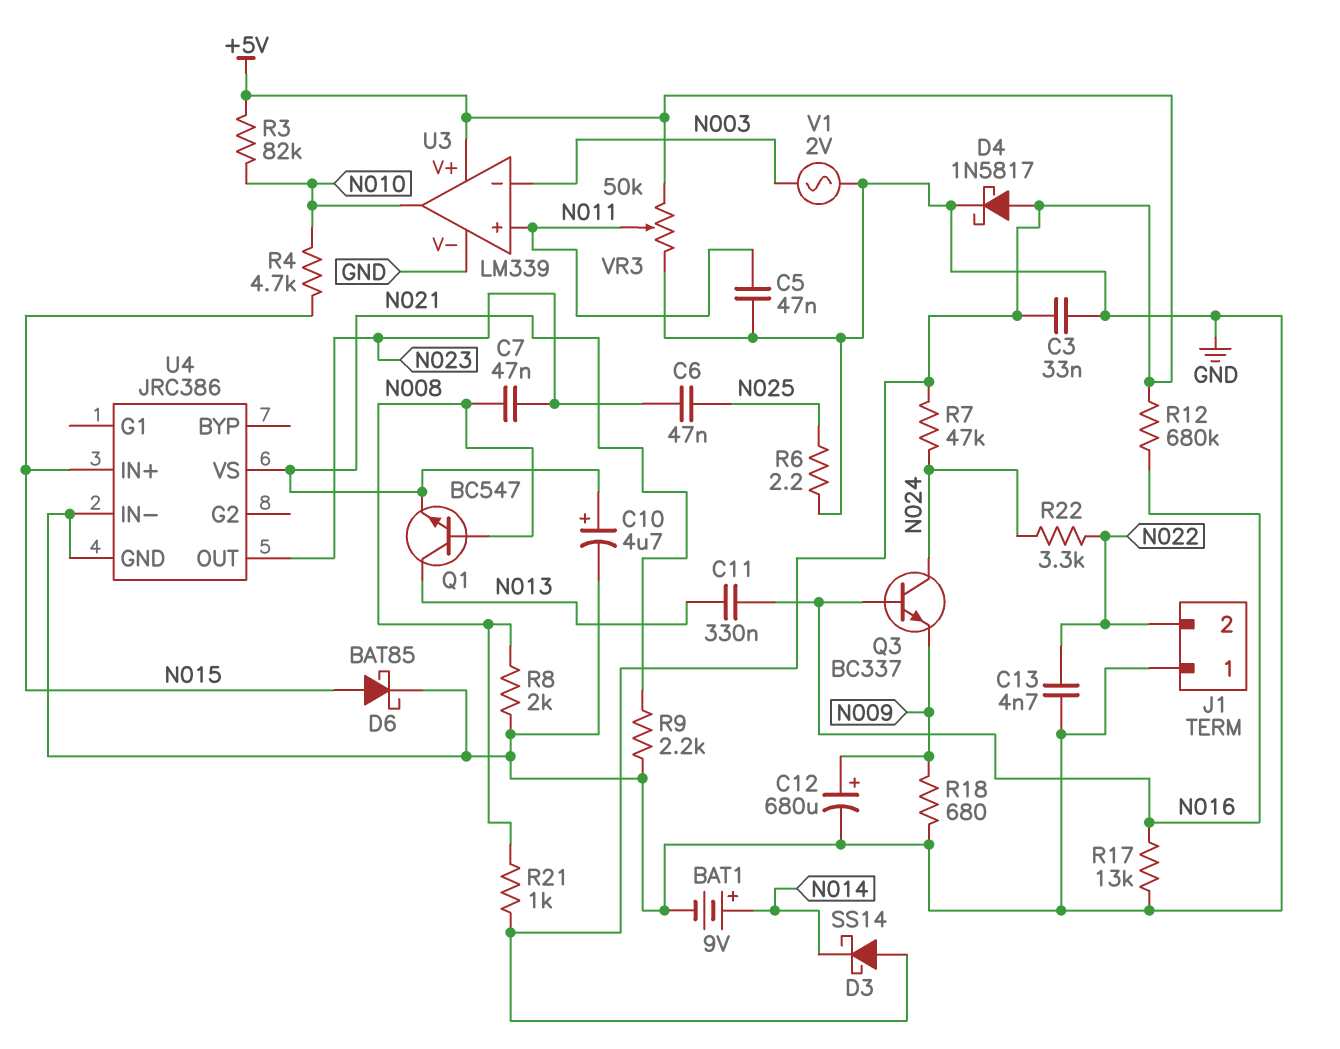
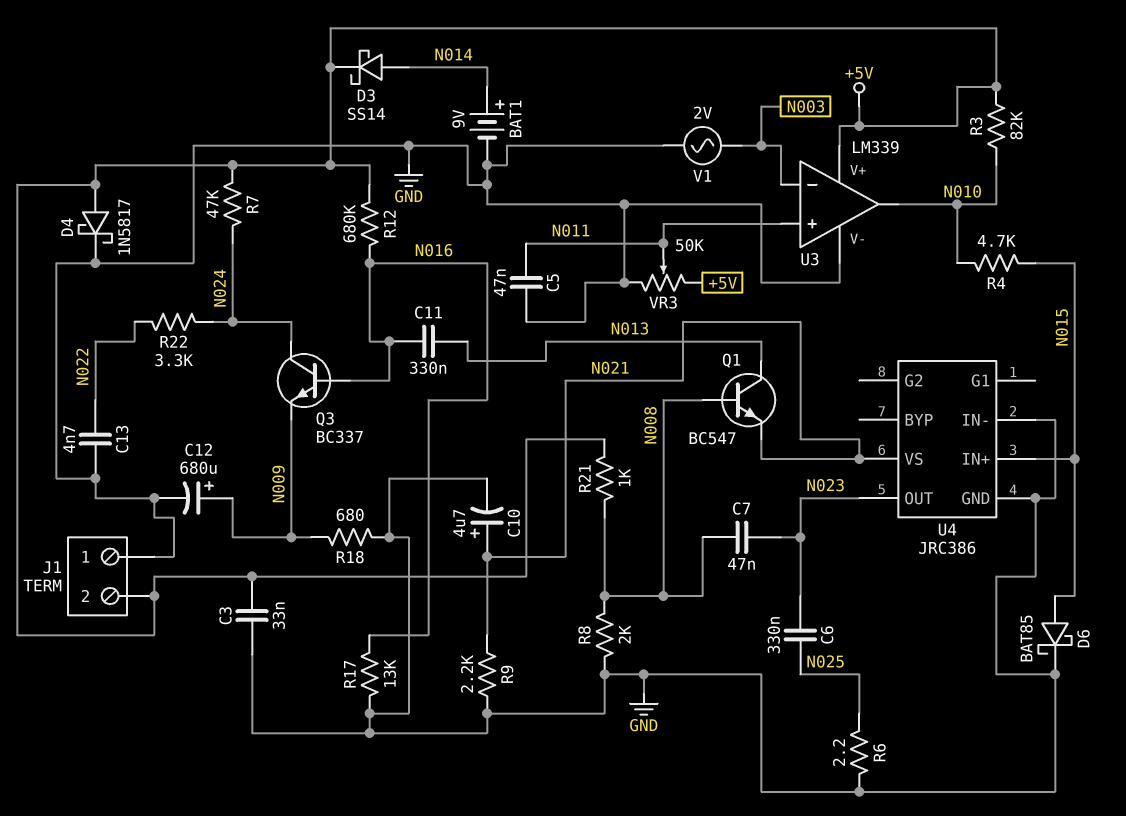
C6: 47nF (N023, N025) -> 330nF (N023, N025)
D3: schottky SS14 (A +5V, K N014) -> schottky SS14 (A N014, K +5V)
J1 pin 2: N022 -> +5V

